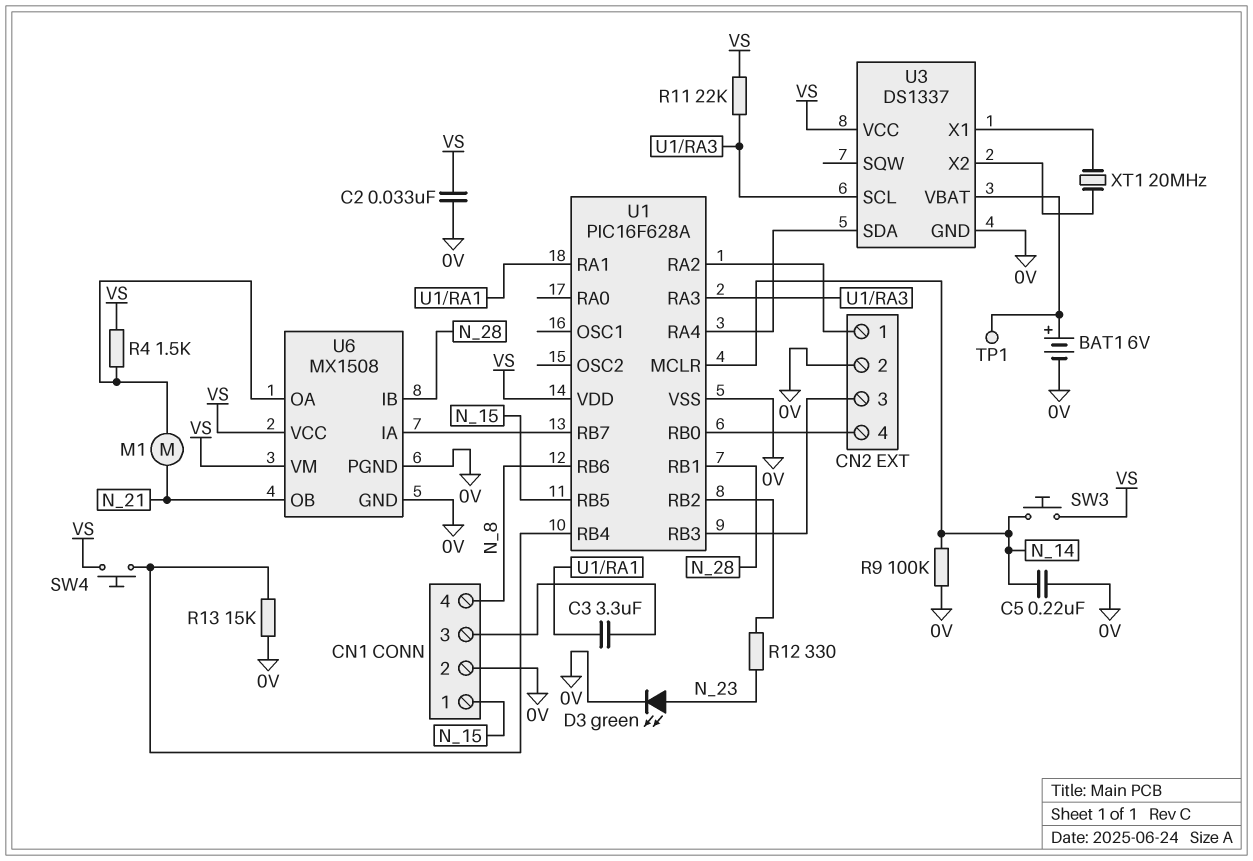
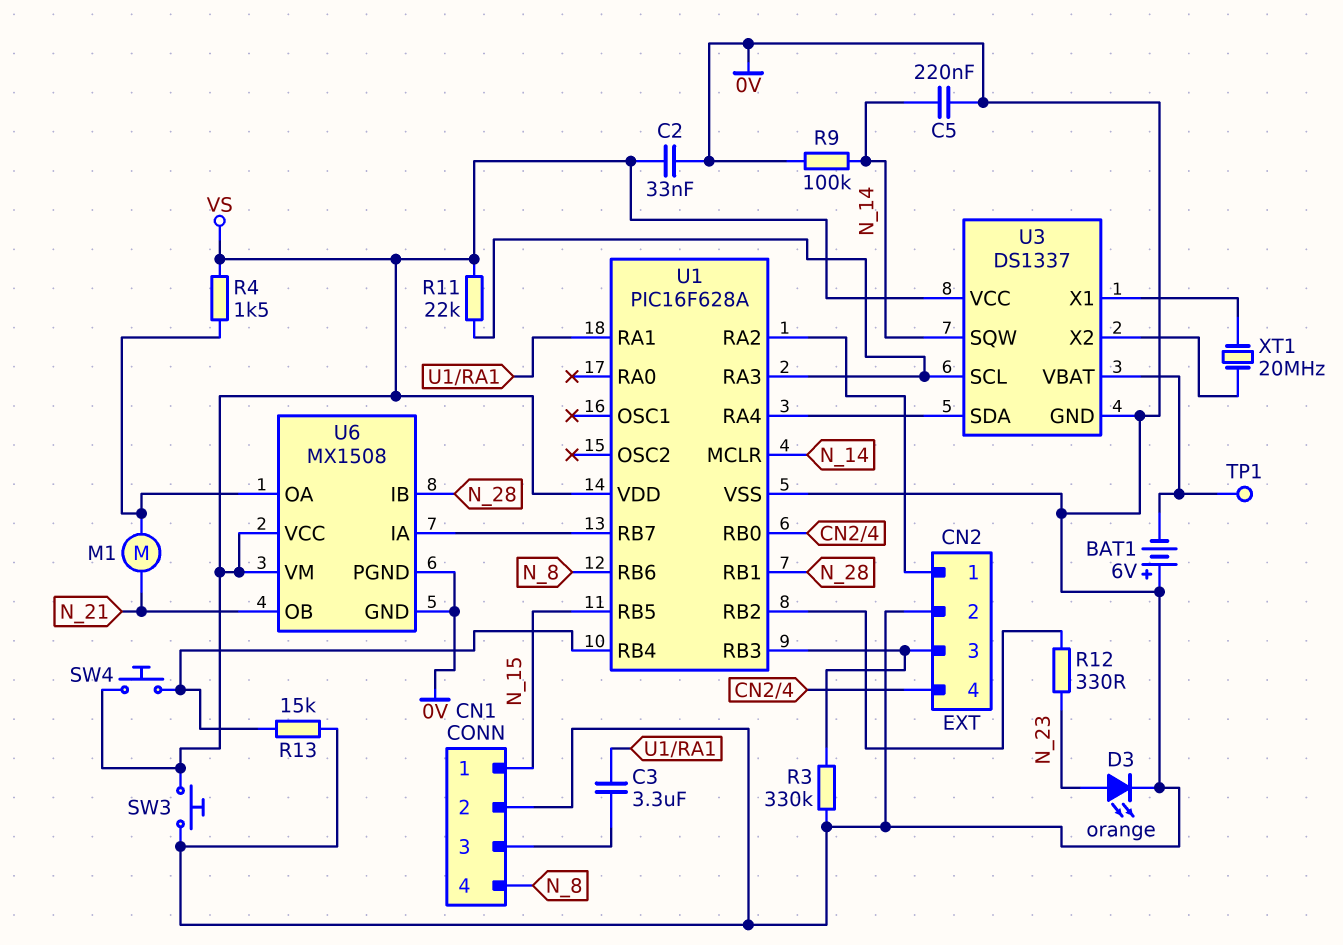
BAT1: 6V (plus U3/VBAT, minus 0V) -> 6V (plus 0V, minus U3/VBAT)
D3: LED green (A N_23, K 0V) -> LED orange (A N_23, K 0V)
R3: none -> 330k (0V, CN2/3)
SW3: button (N_14, VS) -> button (0V, VS)
U3 pin SQW: none -> N_14

